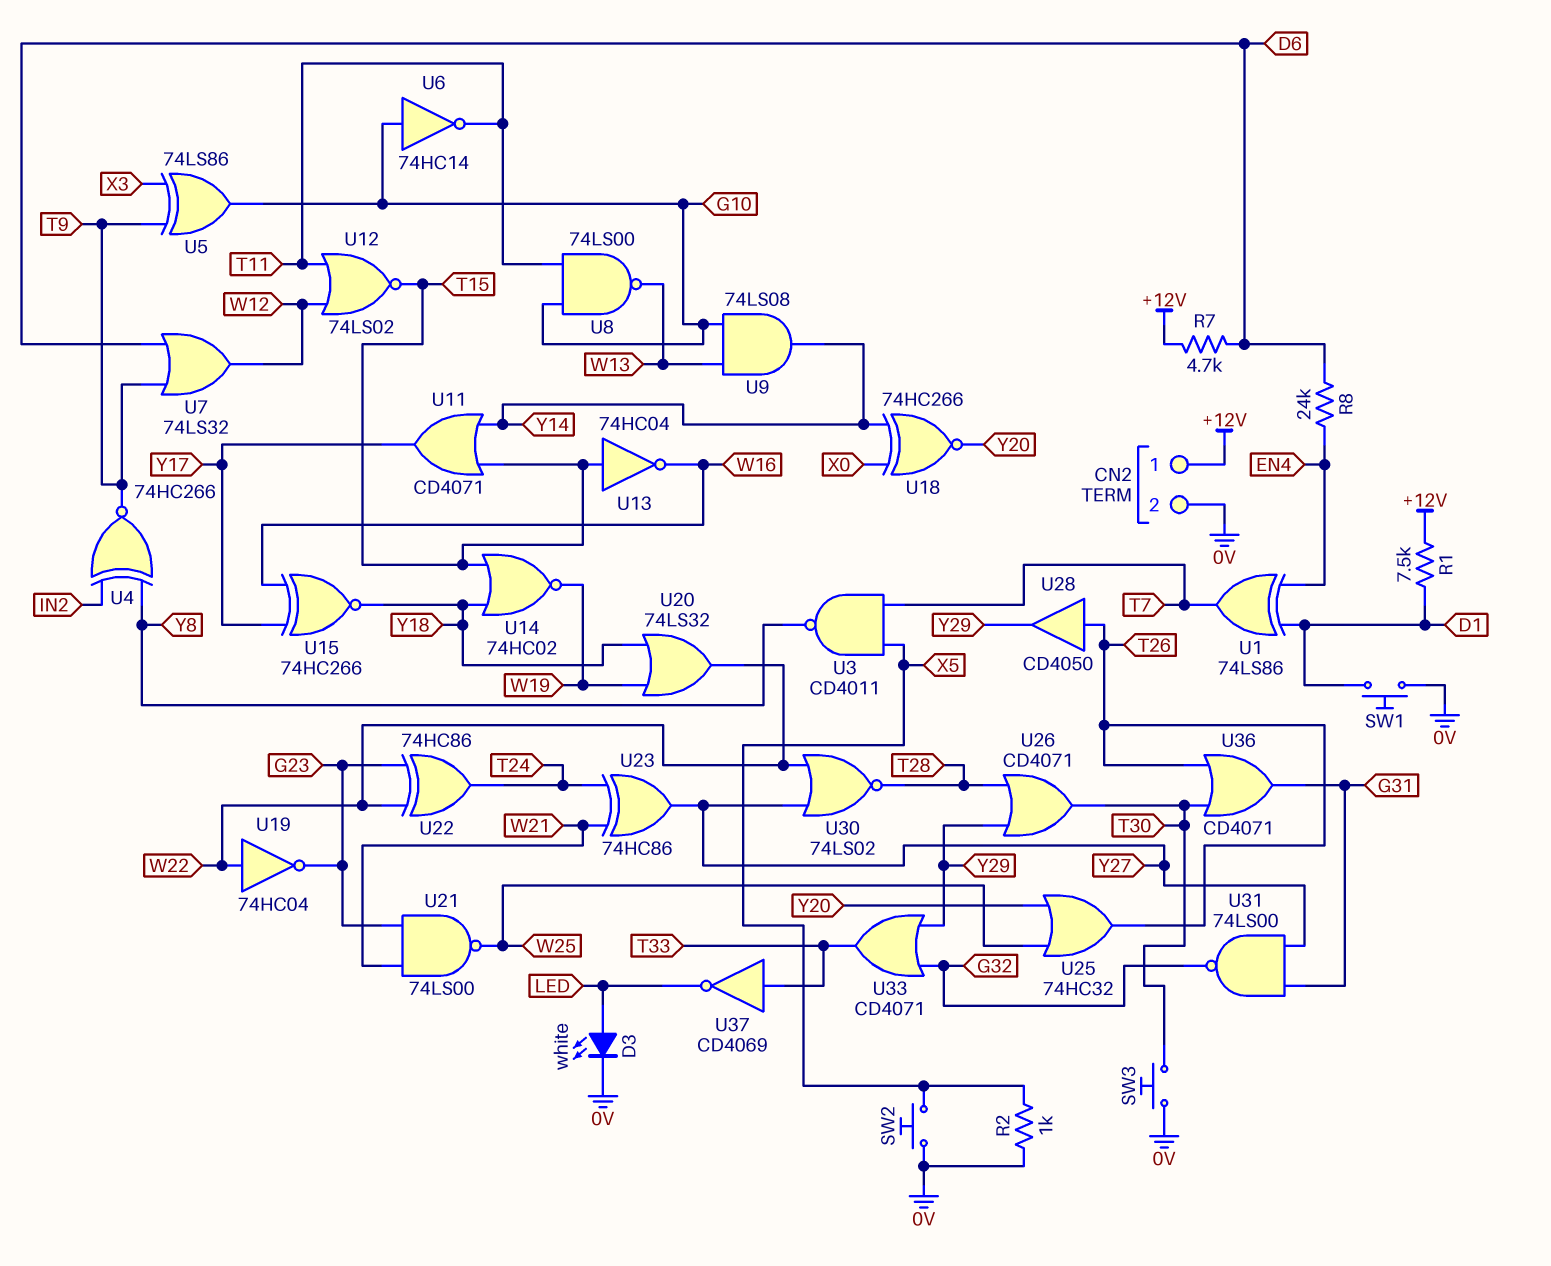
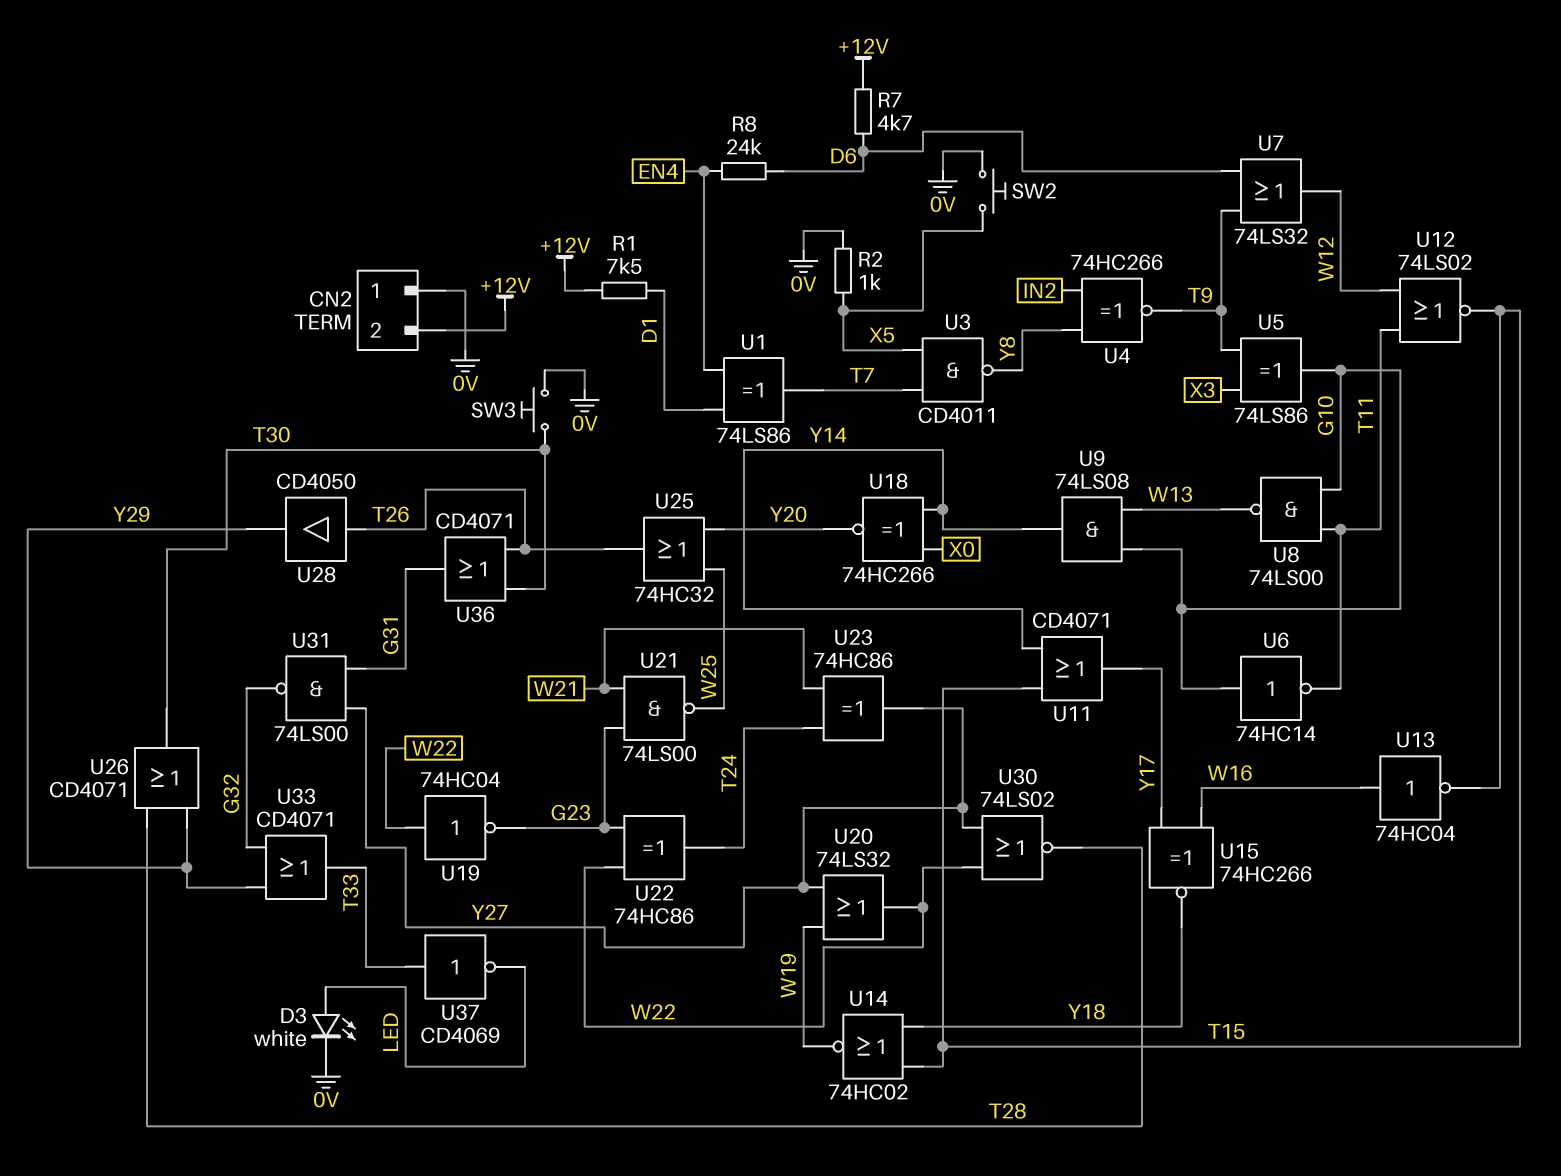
CN2 pin 1: +12V -> 0V
CN2 pin 2: 0V -> +12V
SW1: button (0V, D1) -> none
U13: NOT 74HC04 (in T15, out W16) -> NOT 74HC04 (in W16, out T15)
U20: OR 74LS32 (in W19, in Y18, out W22) -> OR 74LS32 (in W19, in Y27, out W22)

